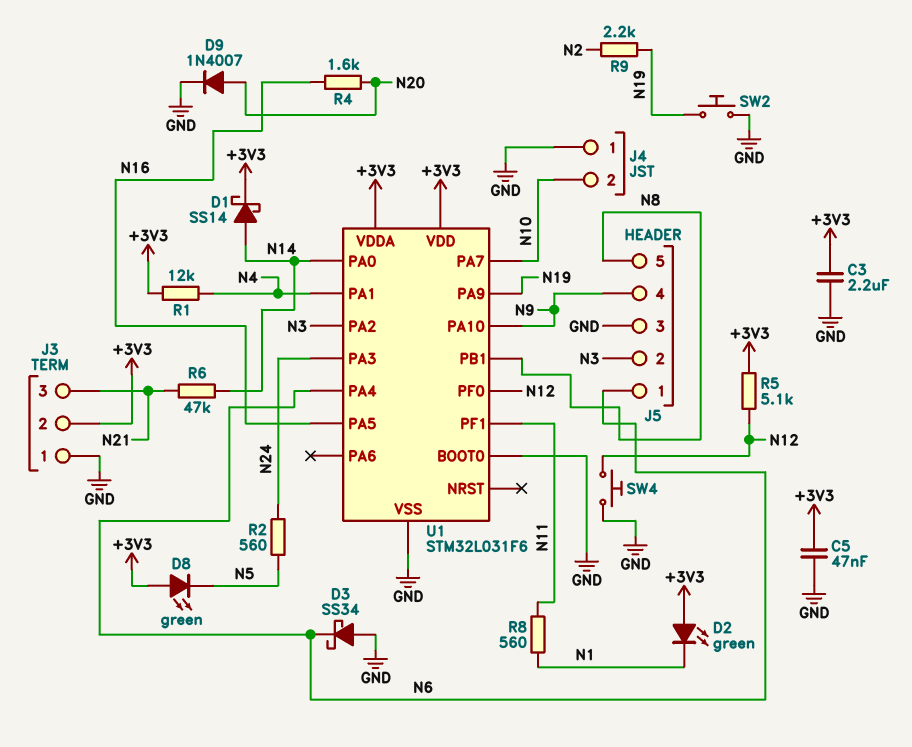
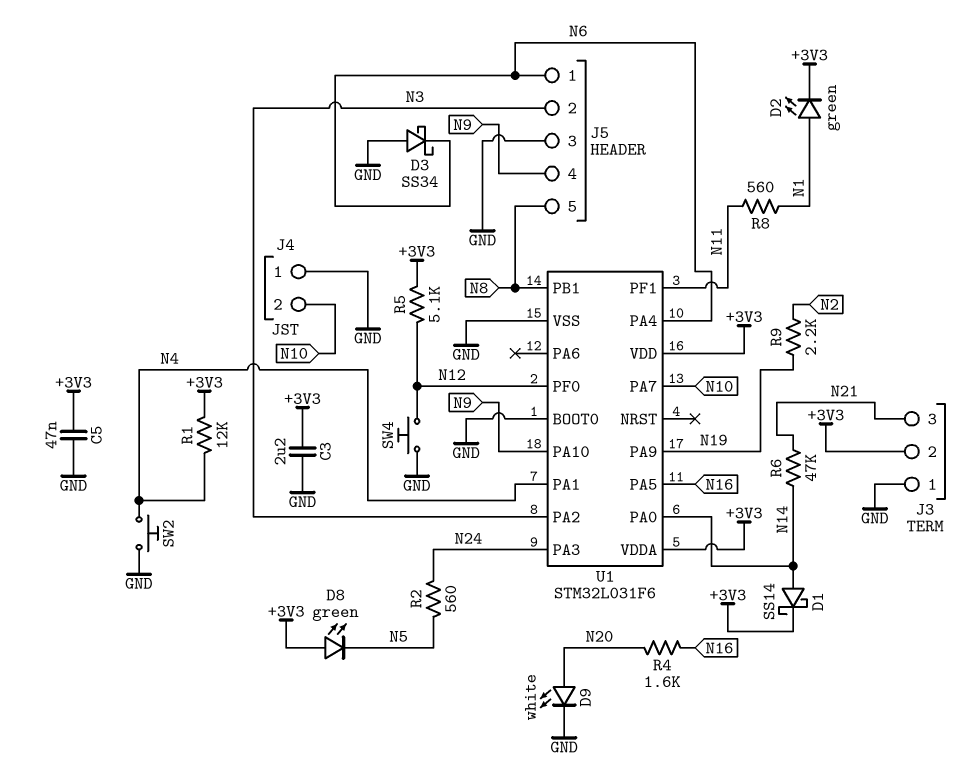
D2: LED green (A +3V3, K N1) -> LED green (A N1, K +3V3)
D9: diode 1N4007 (A N20, K GND) -> LED white (A N20, K GND)
SW2: button (GND, N19) -> button (GND, N4)

